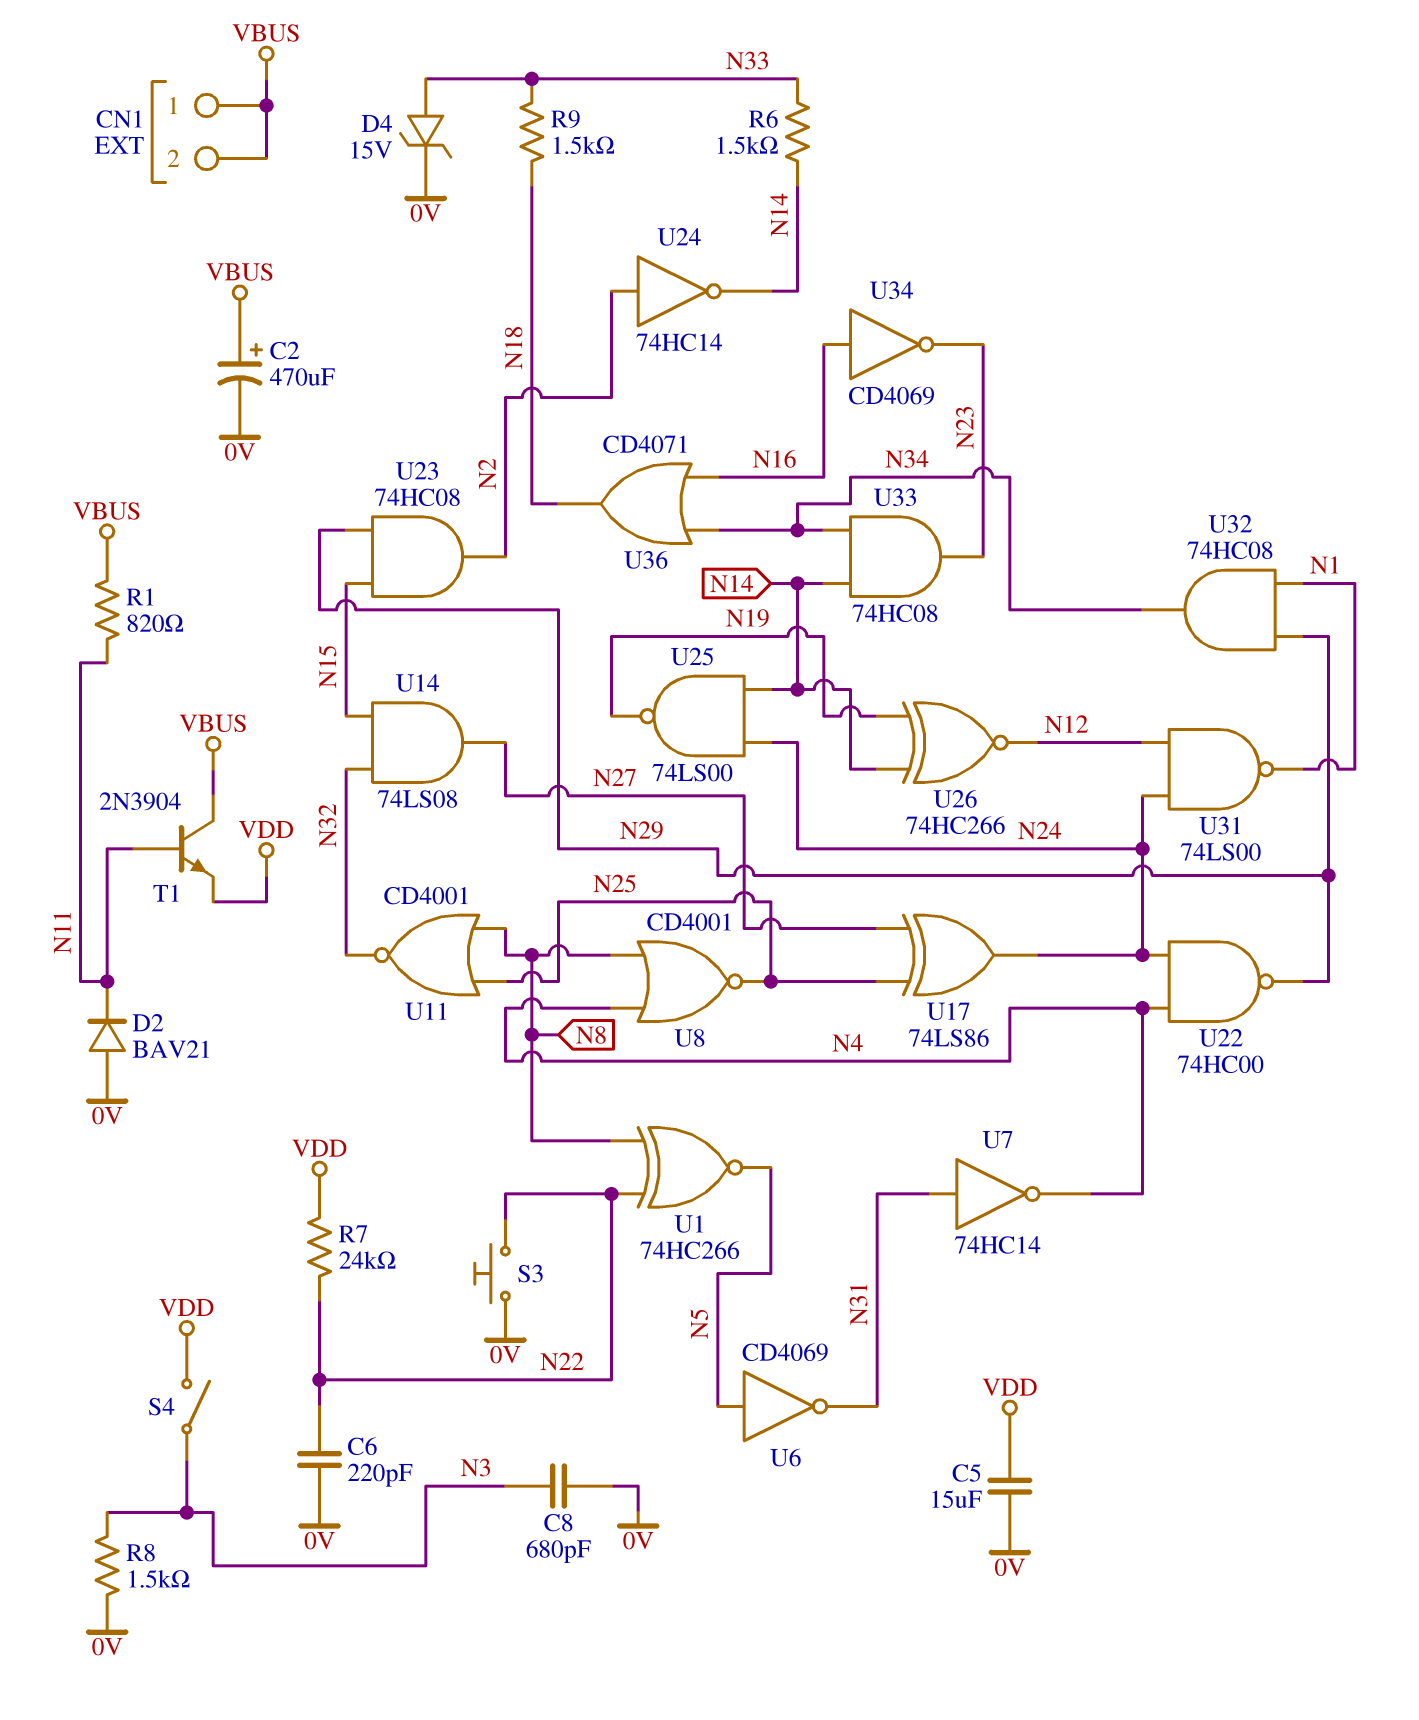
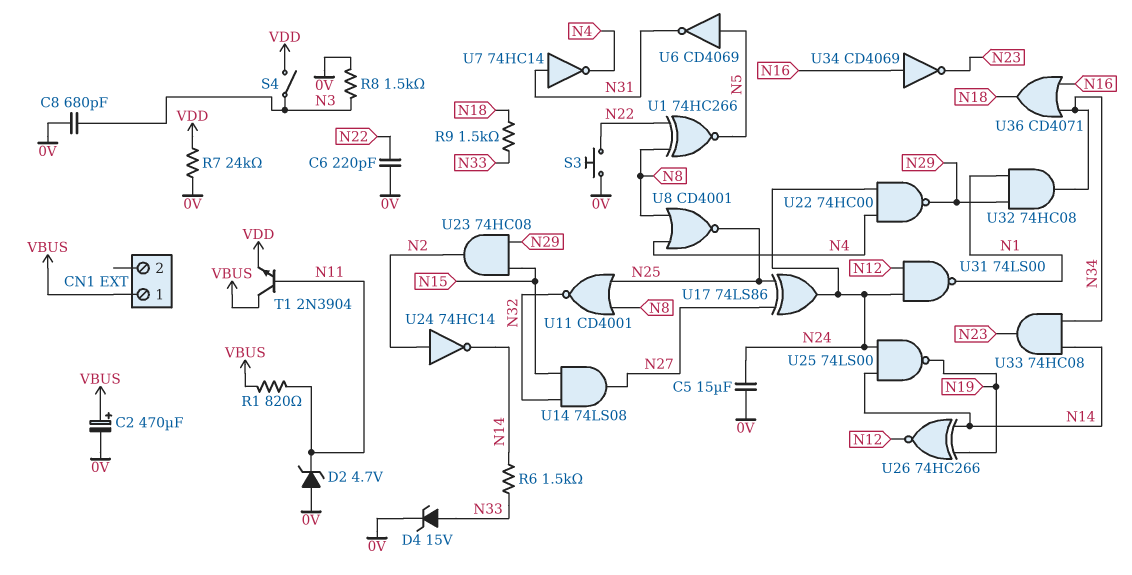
C5: 15uF (0V, VDD) -> 15uF (0V, N24)
CN1 pin 2: VBUS -> none
D2: diode BAV21 (A 0V, K N11) -> zener 4.7V (A 0V, K N11)
R7: 24k (N22, VDD) -> 24k (0V, VDD)

